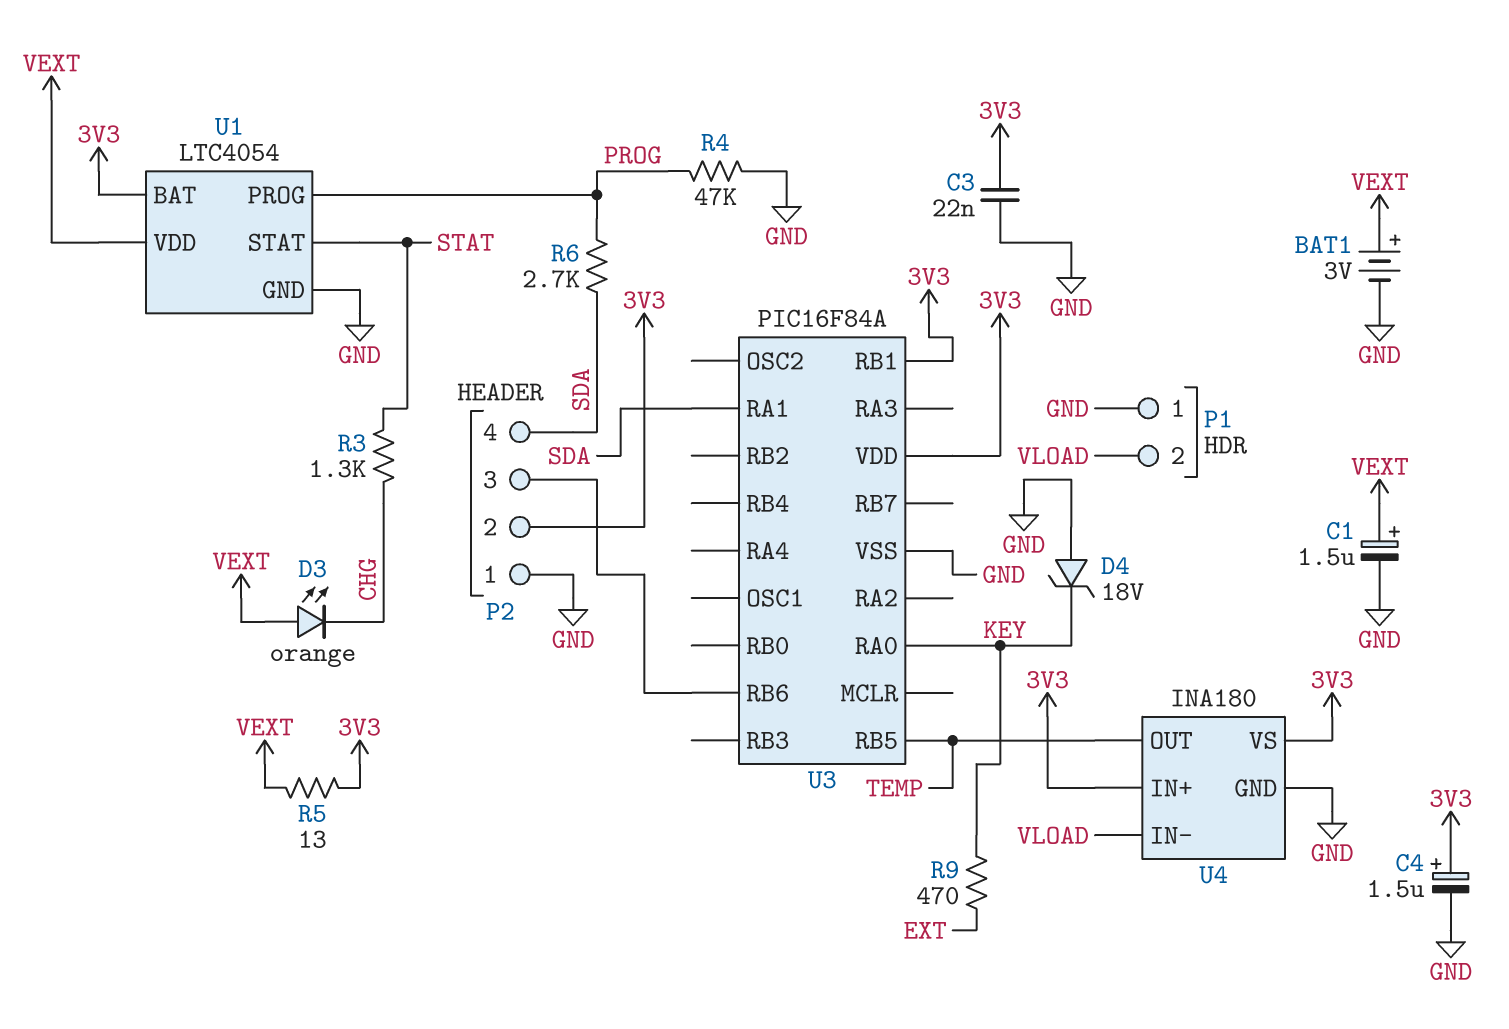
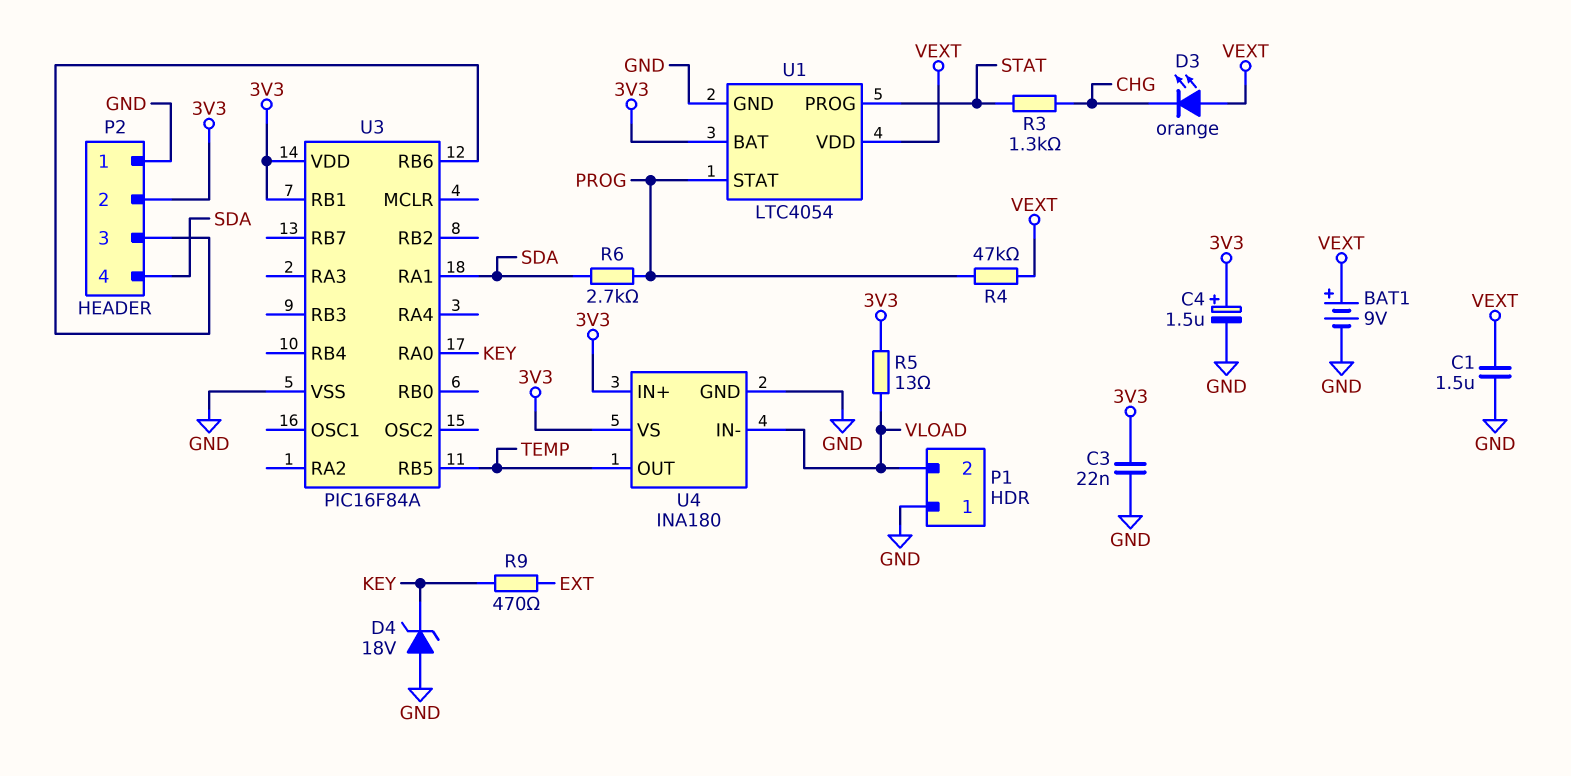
BAT1: 3V (plus VEXT, minus GND) -> 9V (plus VEXT, minus GND)
C1: 1.5uF (plus VEXT, minus GND) -> 1.5uF (GND, VEXT)
R4: 47k (GND, PROG) -> 47k (PROG, VEXT)
R5: 13 (3V3, VEXT) -> 13 (3V3, VLOAD)
U1 pin PROG: PROG -> STAT
U1 pin STAT: STAT -> PROG

